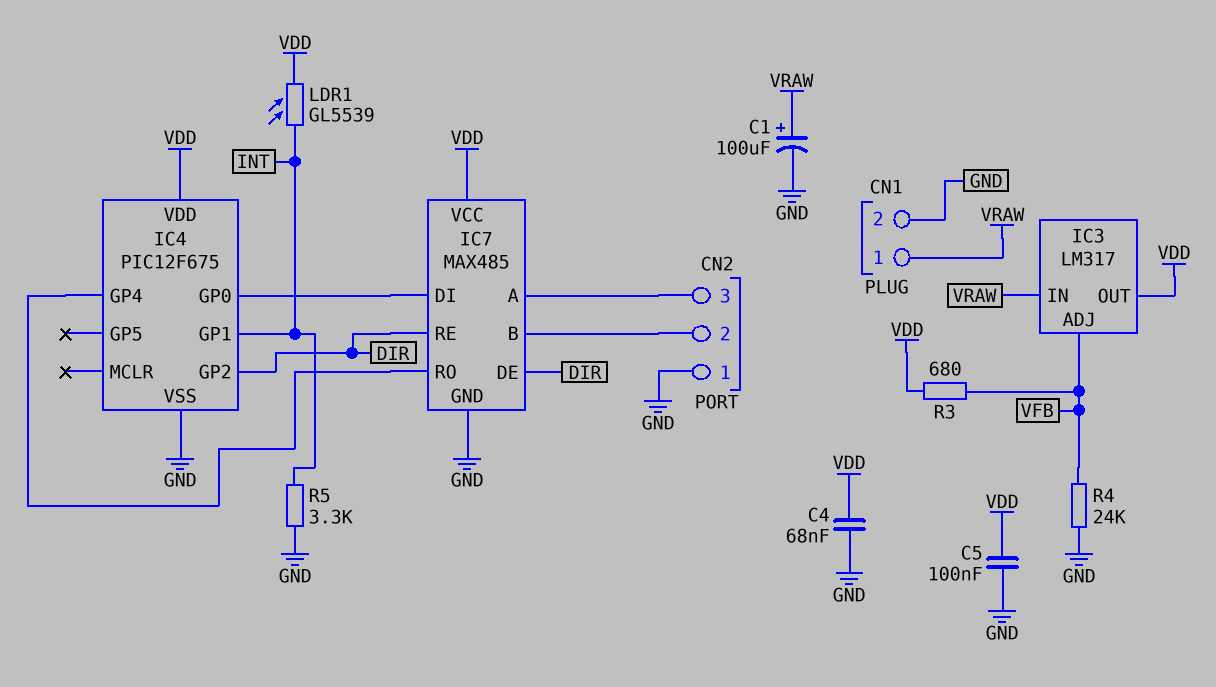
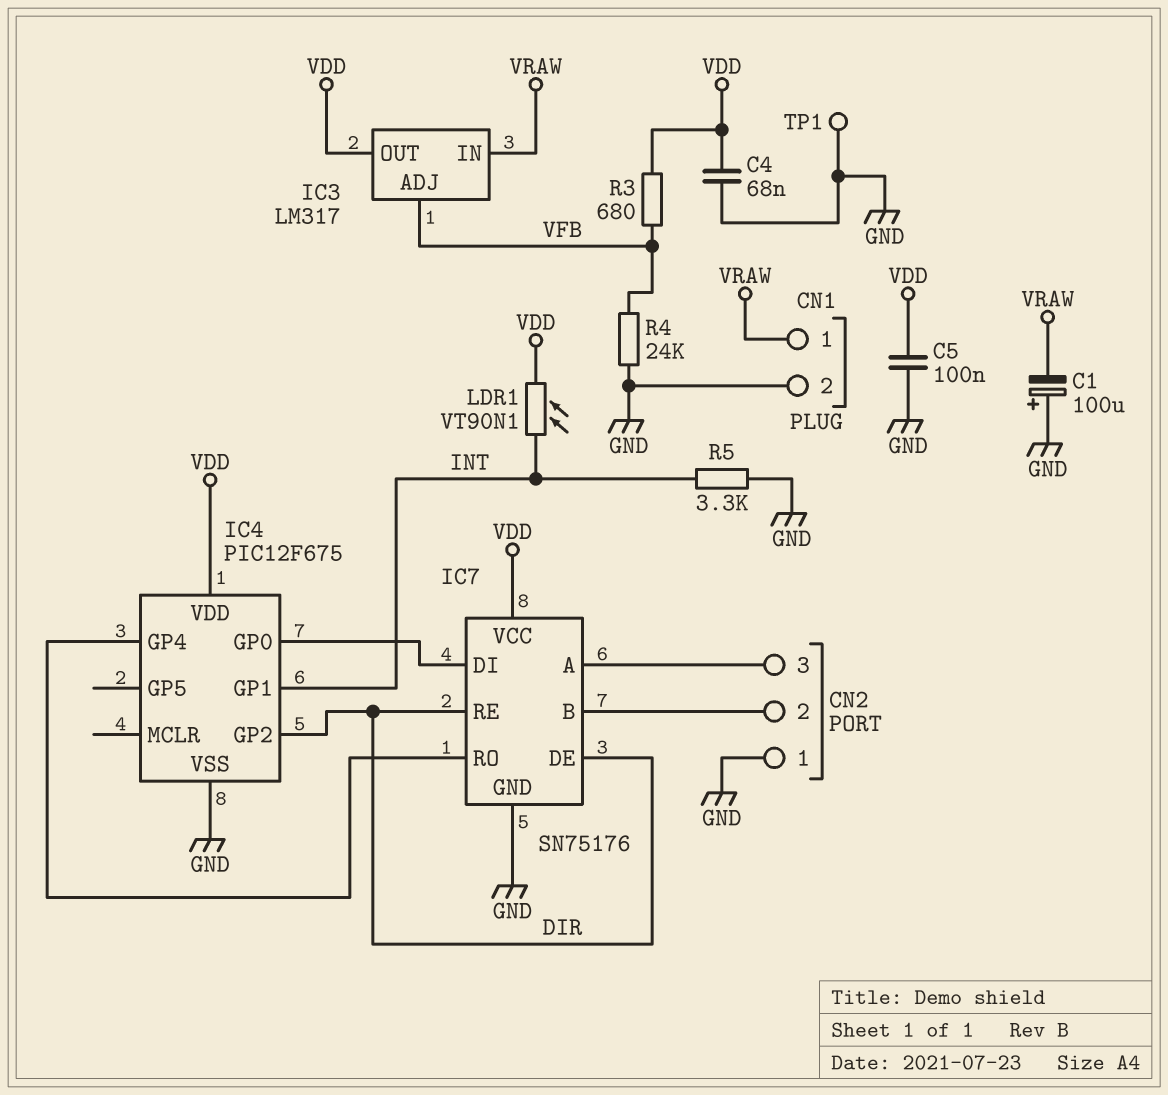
C1: 100uF (plus VRAW, minus GND) -> 100uF (plus GND, minus VRAW)
IC7: MAX485 -> SN75176
LDR1: GL5539 (INT, VDD) -> VT90N1 (INT, VDD)
TP1: none -> test point (GND)

